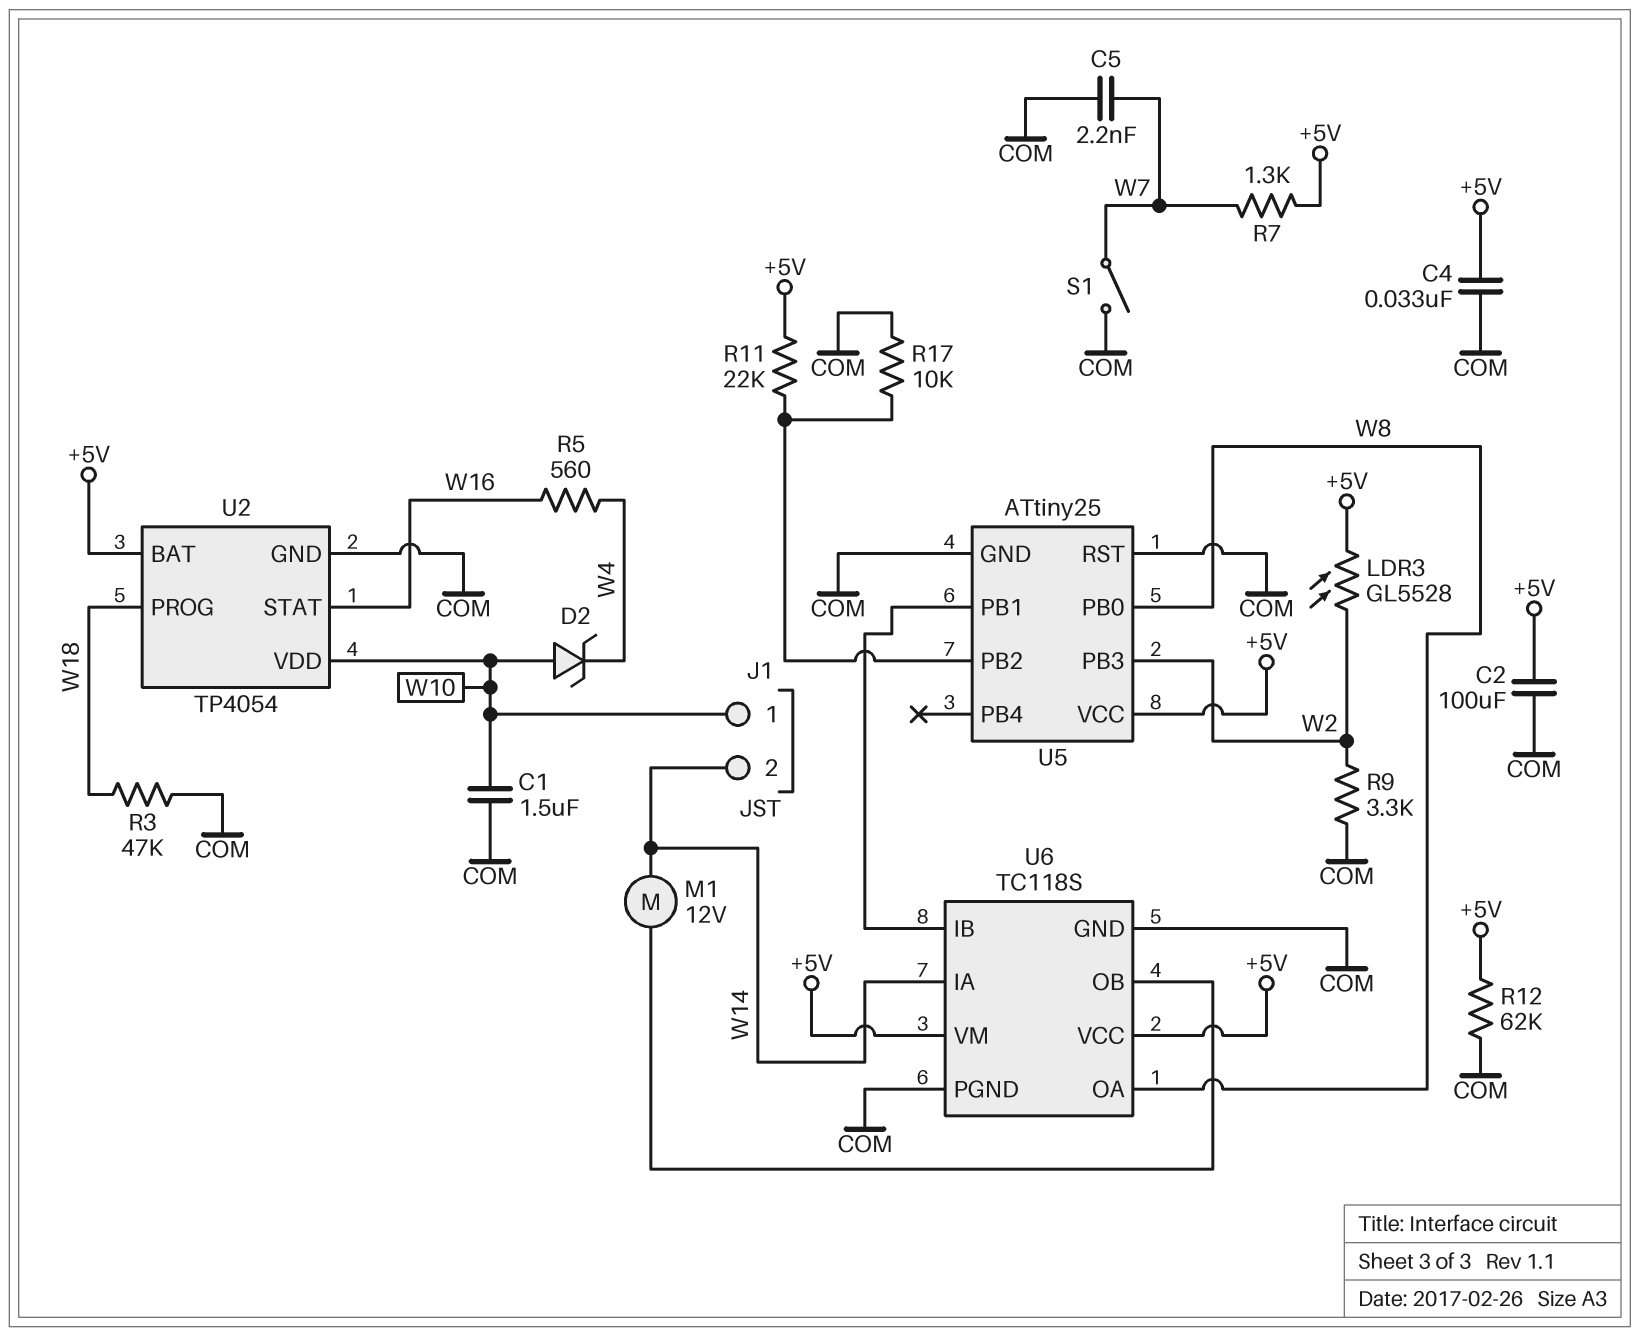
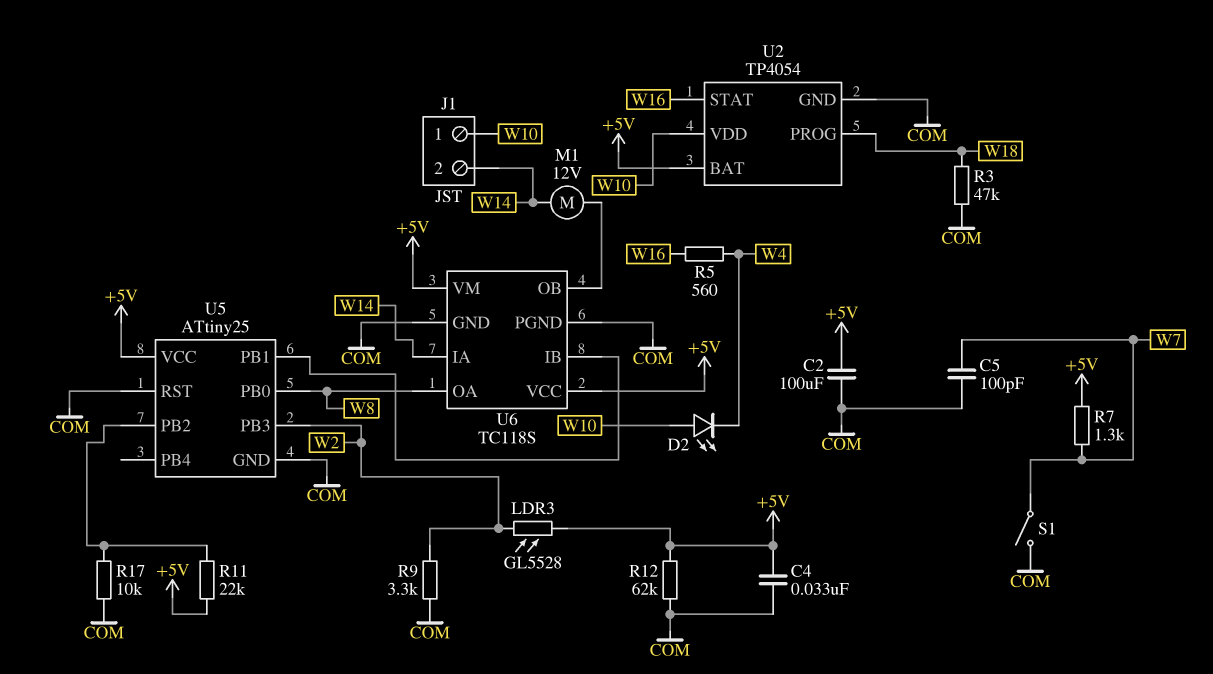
C1: 1.5uF (COM, W10) -> none
C5: 2.2nF (COM, W7) -> 100pF (COM, W7)
D2: zener (A W10, K W4) -> LED (A W10, K W4)

